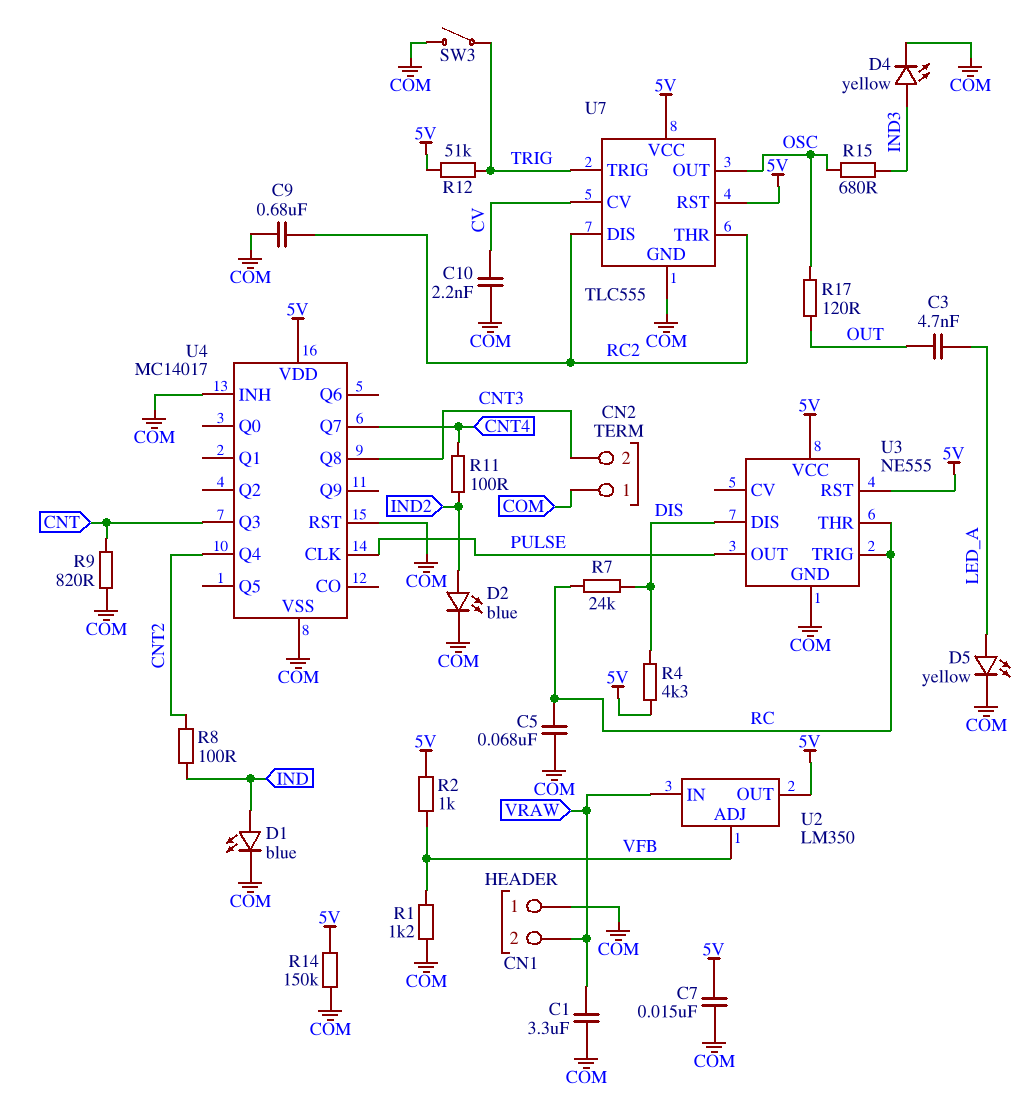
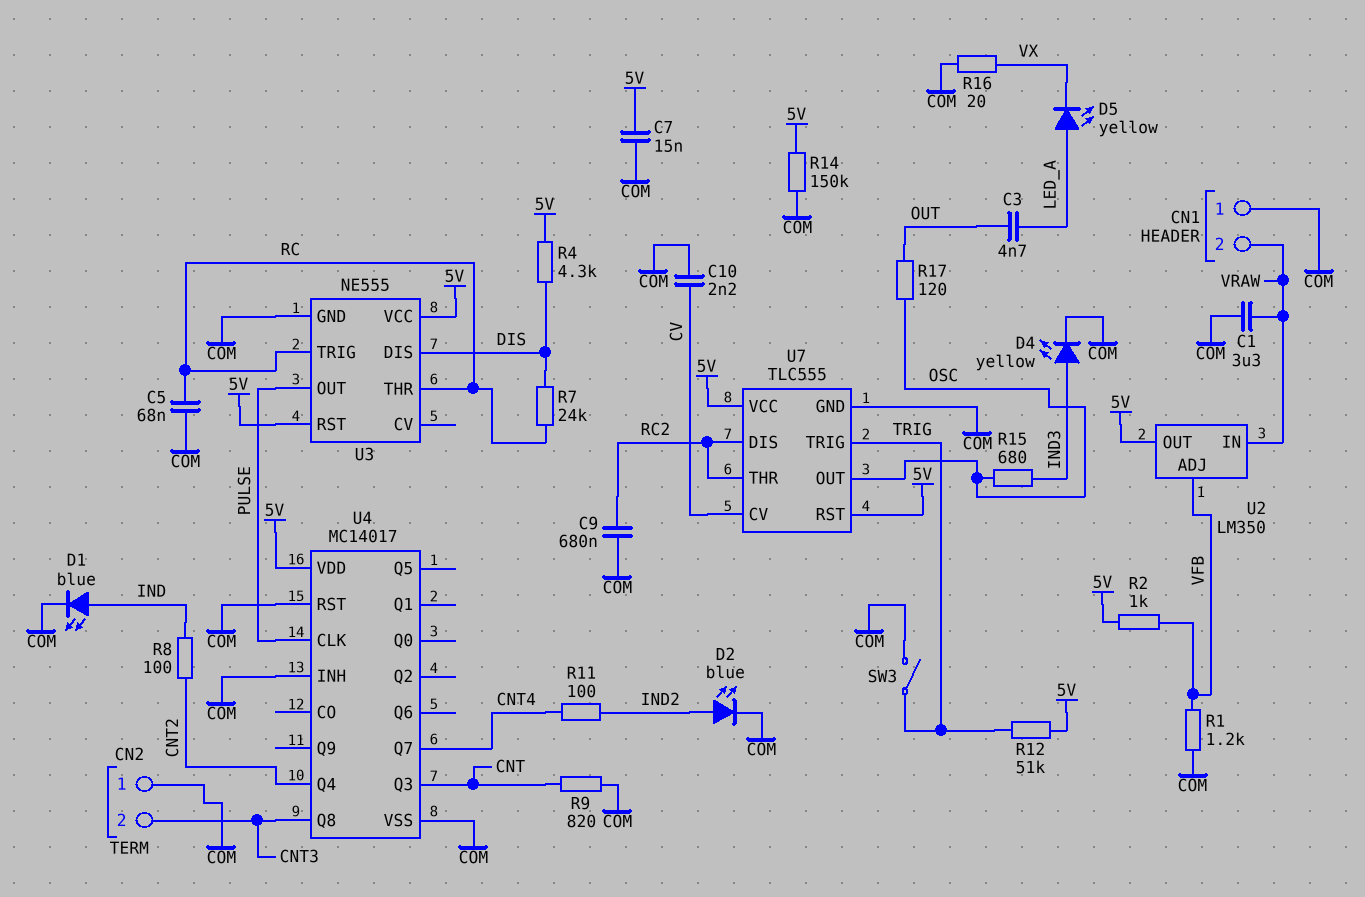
D5: LED yellow (A LED_A, K COM) -> LED yellow (A LED_A, K VX)
R16: none -> 20 (COM, VX)

